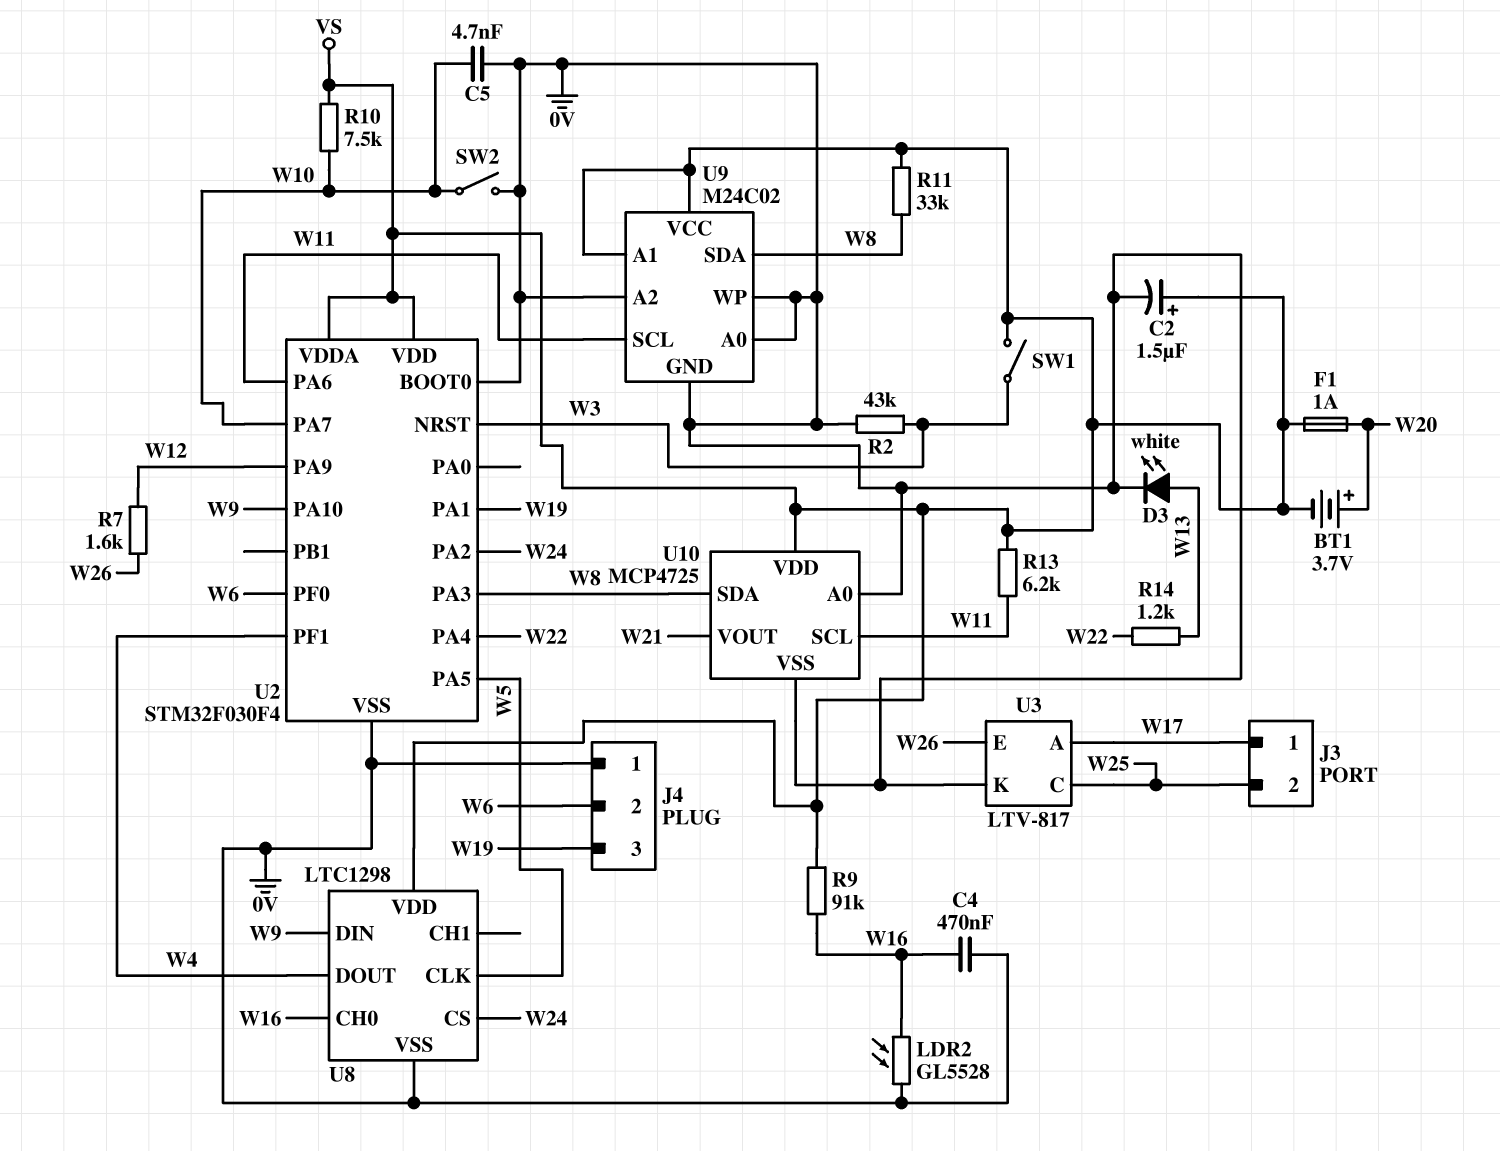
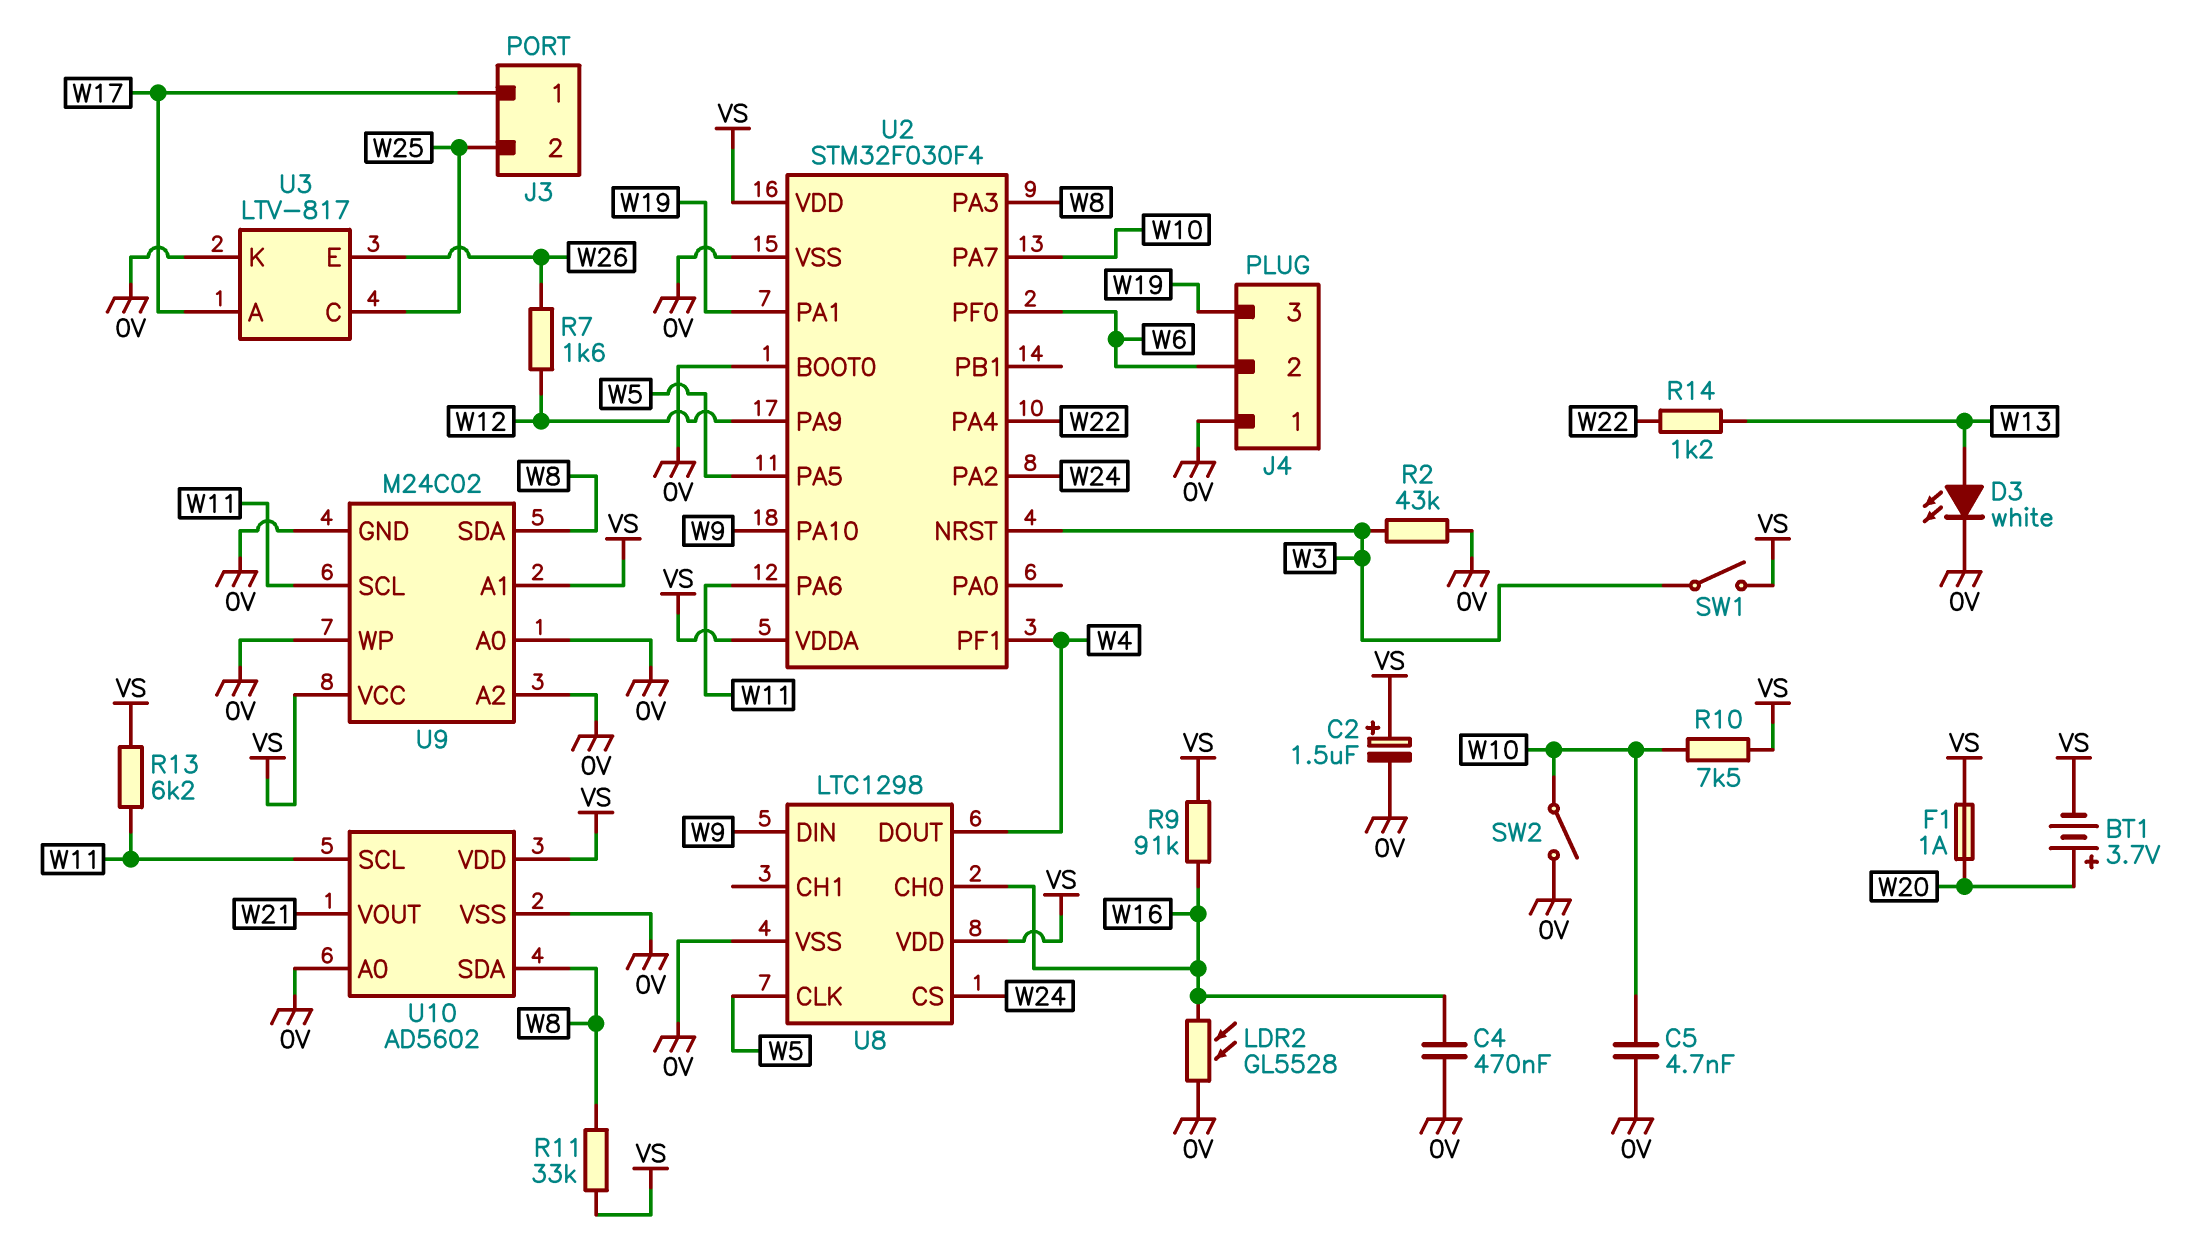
U10: MCP4725 -> AD5602

